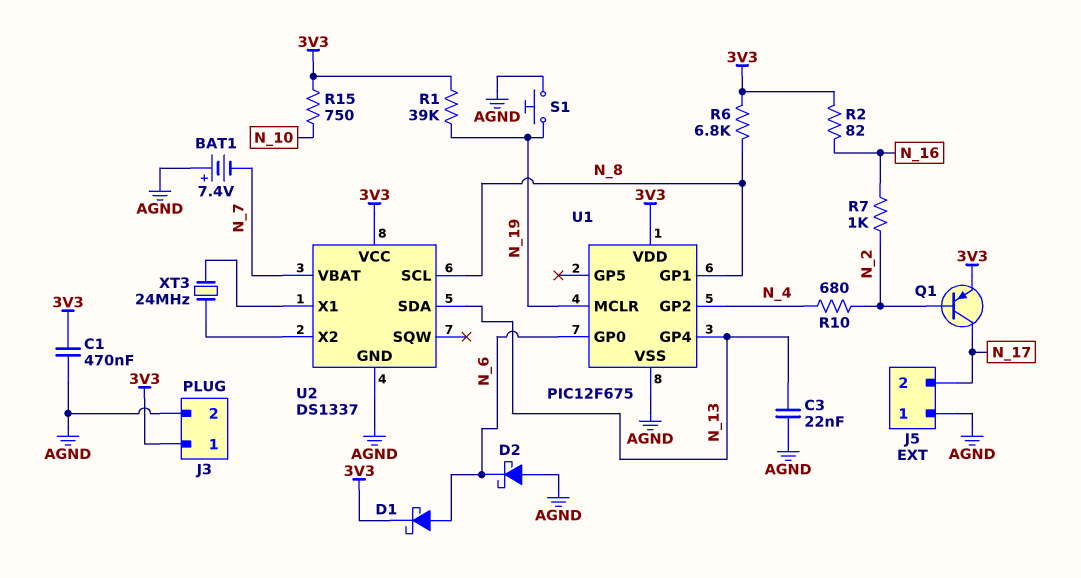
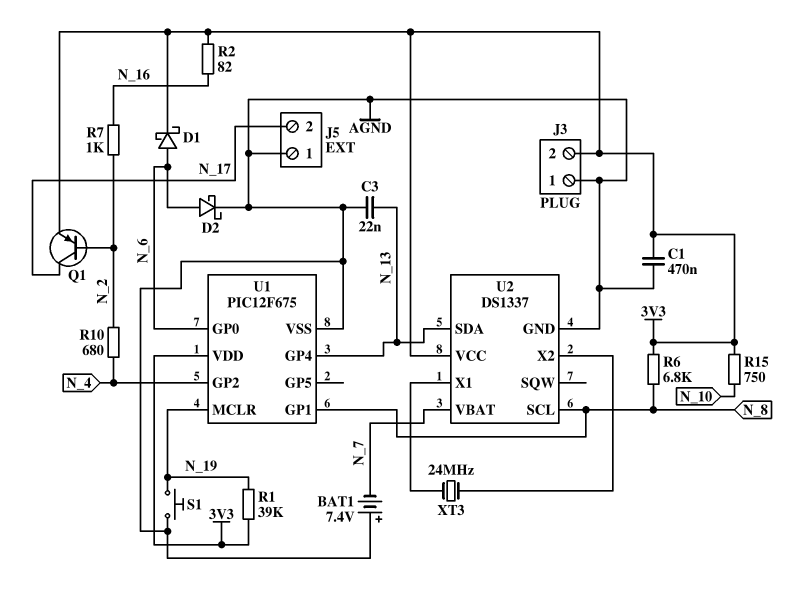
D2: schottky (A AGND, K N_6) -> schottky (A N_6, K AGND)
J3 pin 1: 3V3 -> AGND
J3 pin 2: AGND -> 3V3

